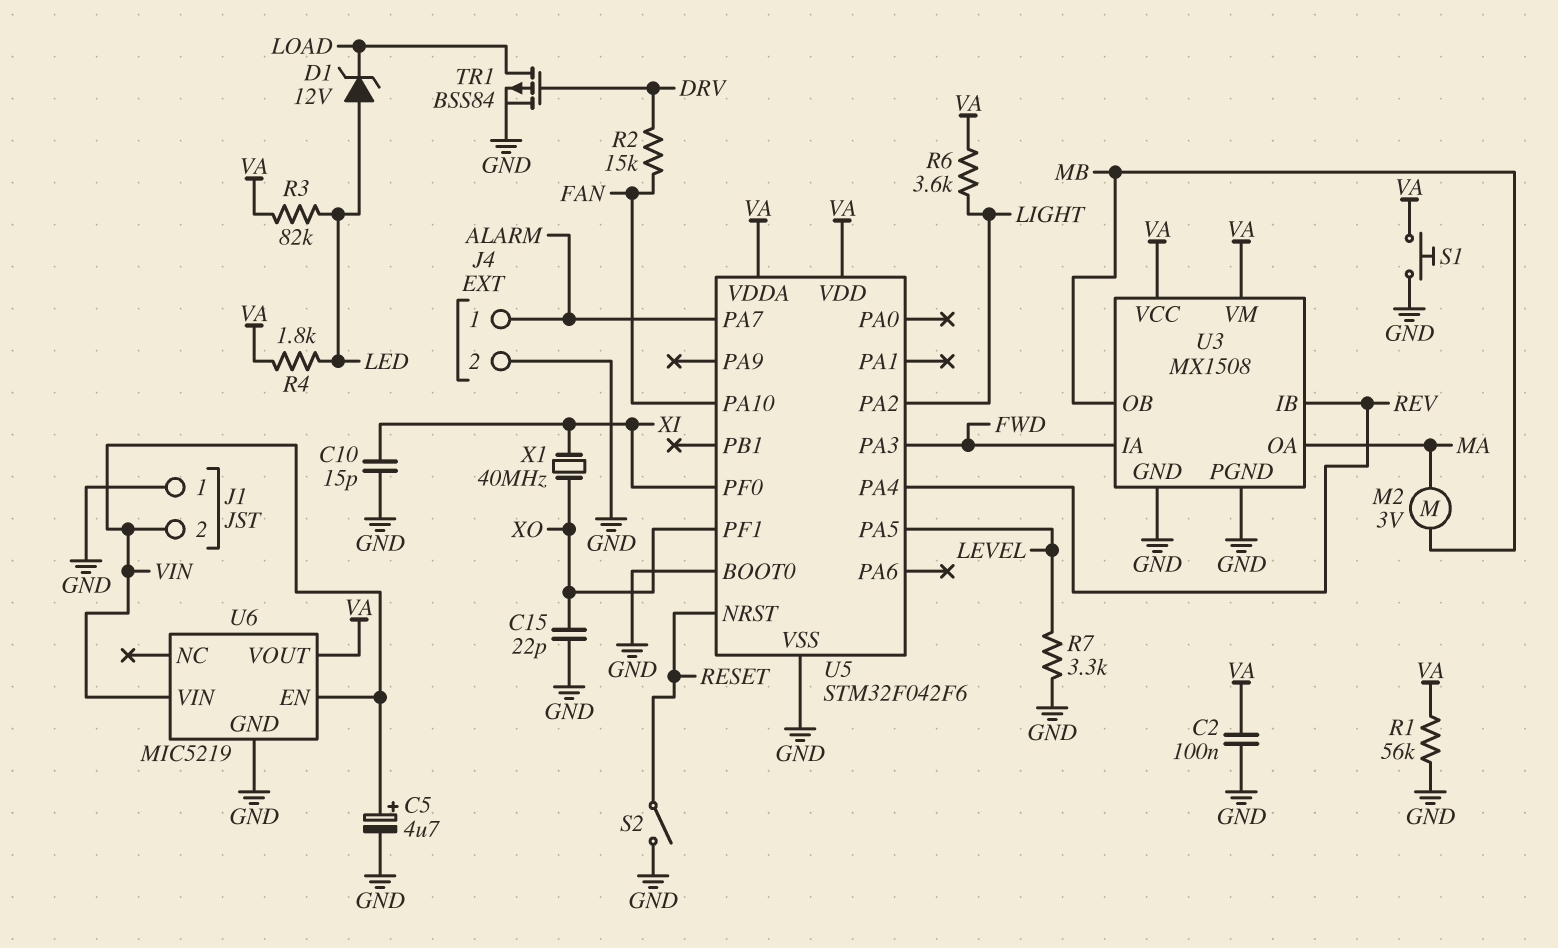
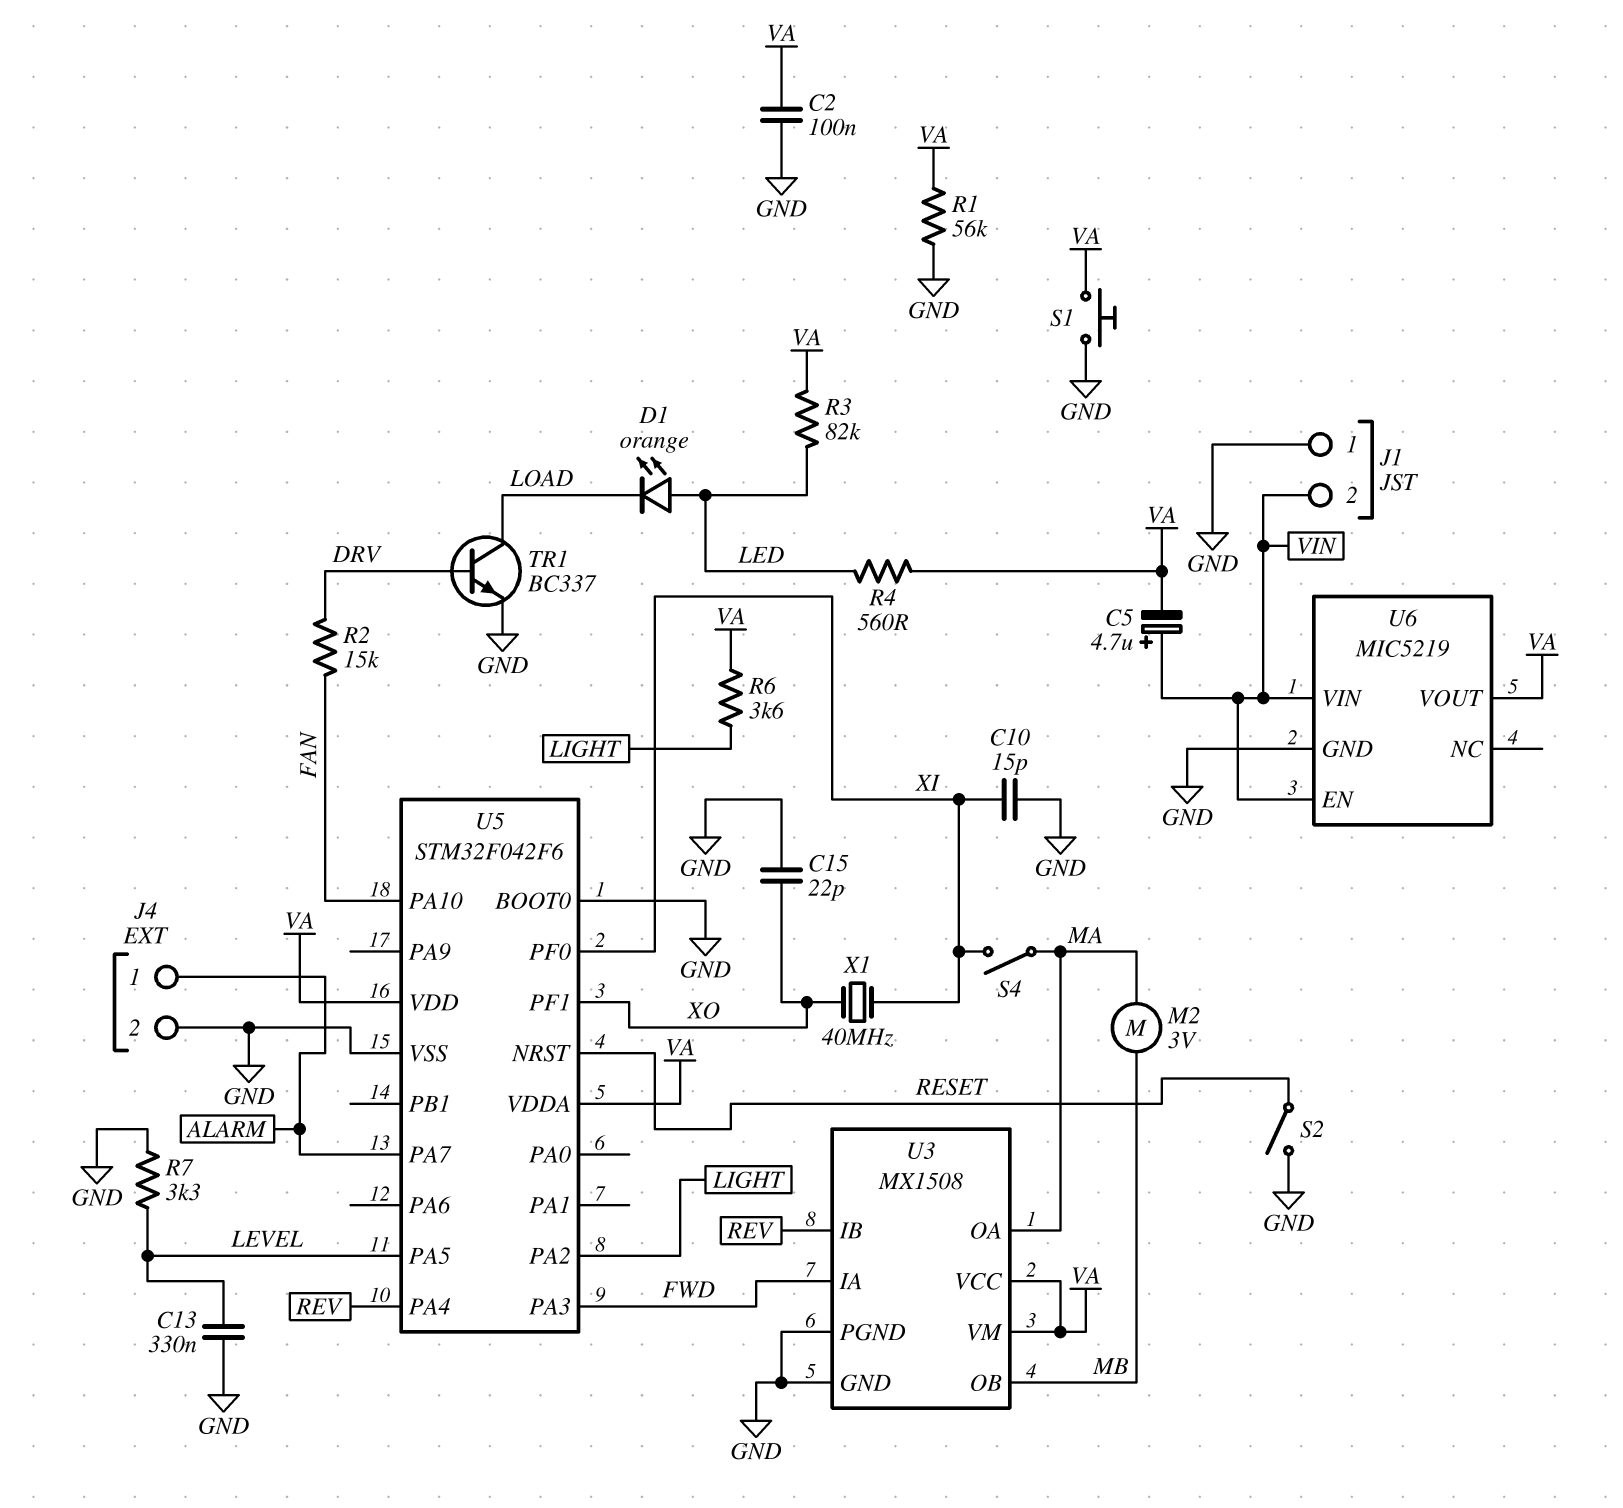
C5: 4.7uF (plus VIN, minus GND) -> 4.7uF (plus VIN, minus VA)
C13: none -> 330nF (GND, LEVEL)
D1: zener 12V (A LED, K LOAD) -> LED orange (A LED, K LOAD)
R4: 1.8k (LED, VA) -> 560 (LED, VA)
S4: none -> switch (MA, XI)
TR1: PMOS BSS84 (G DRV, D LOAD, S GND) -> NPN BC337 (B DRV, C LOAD, E GND)

